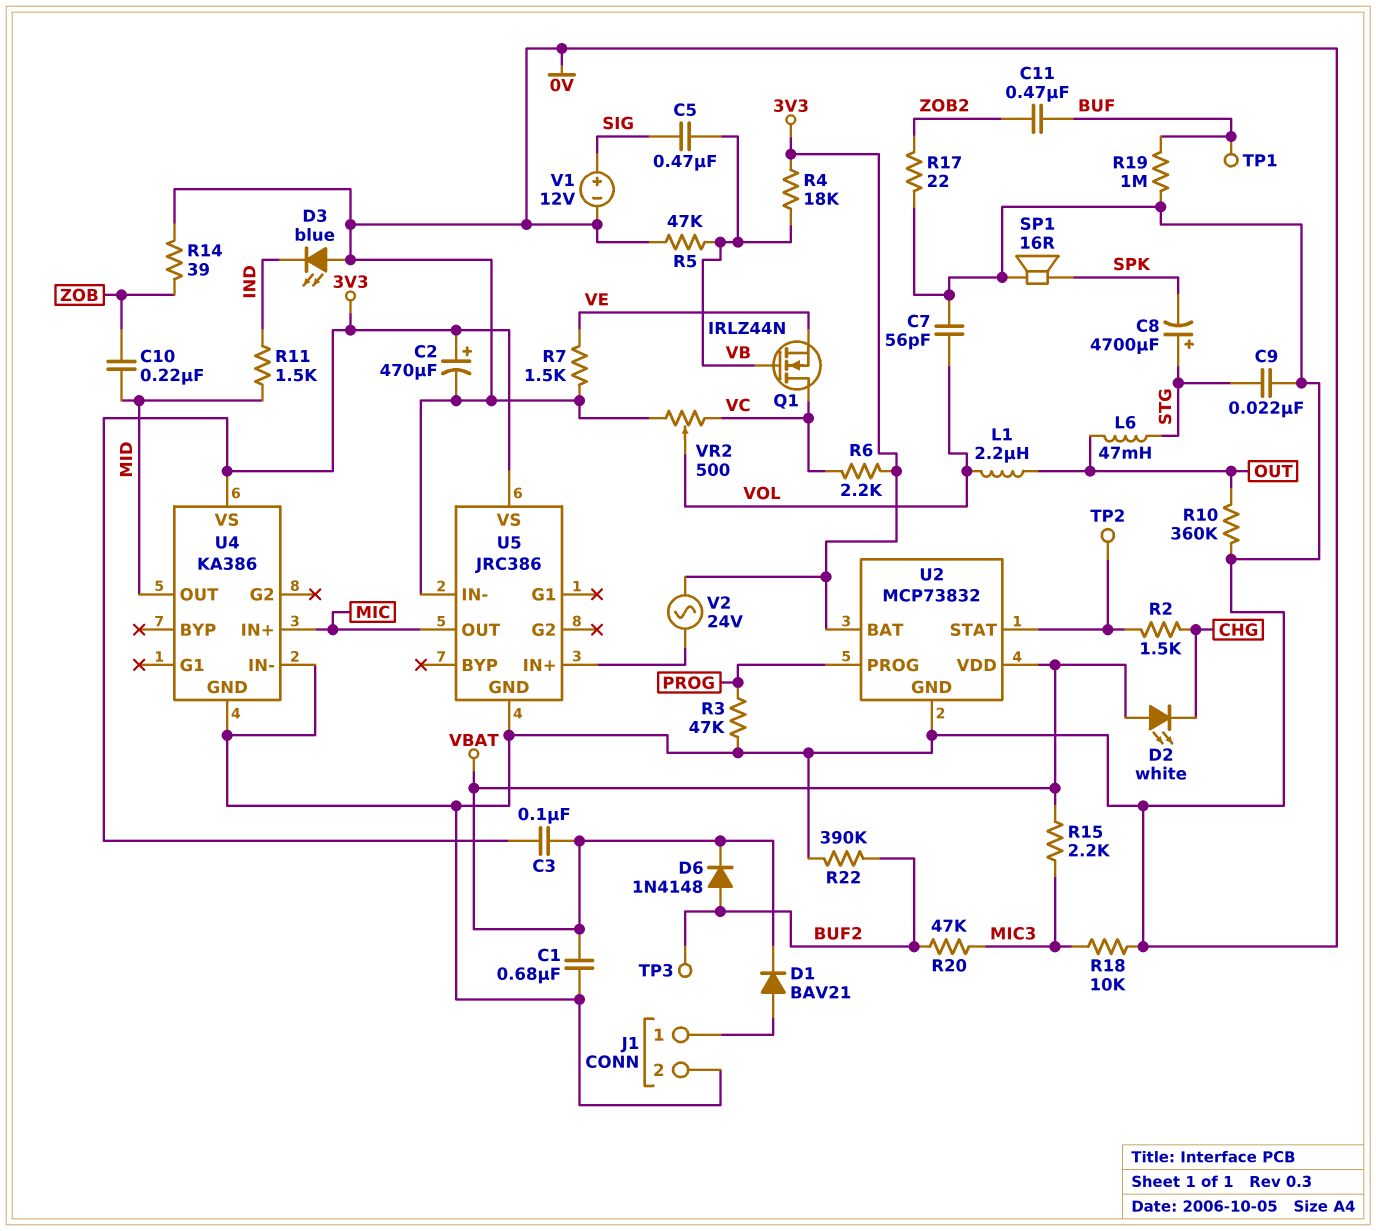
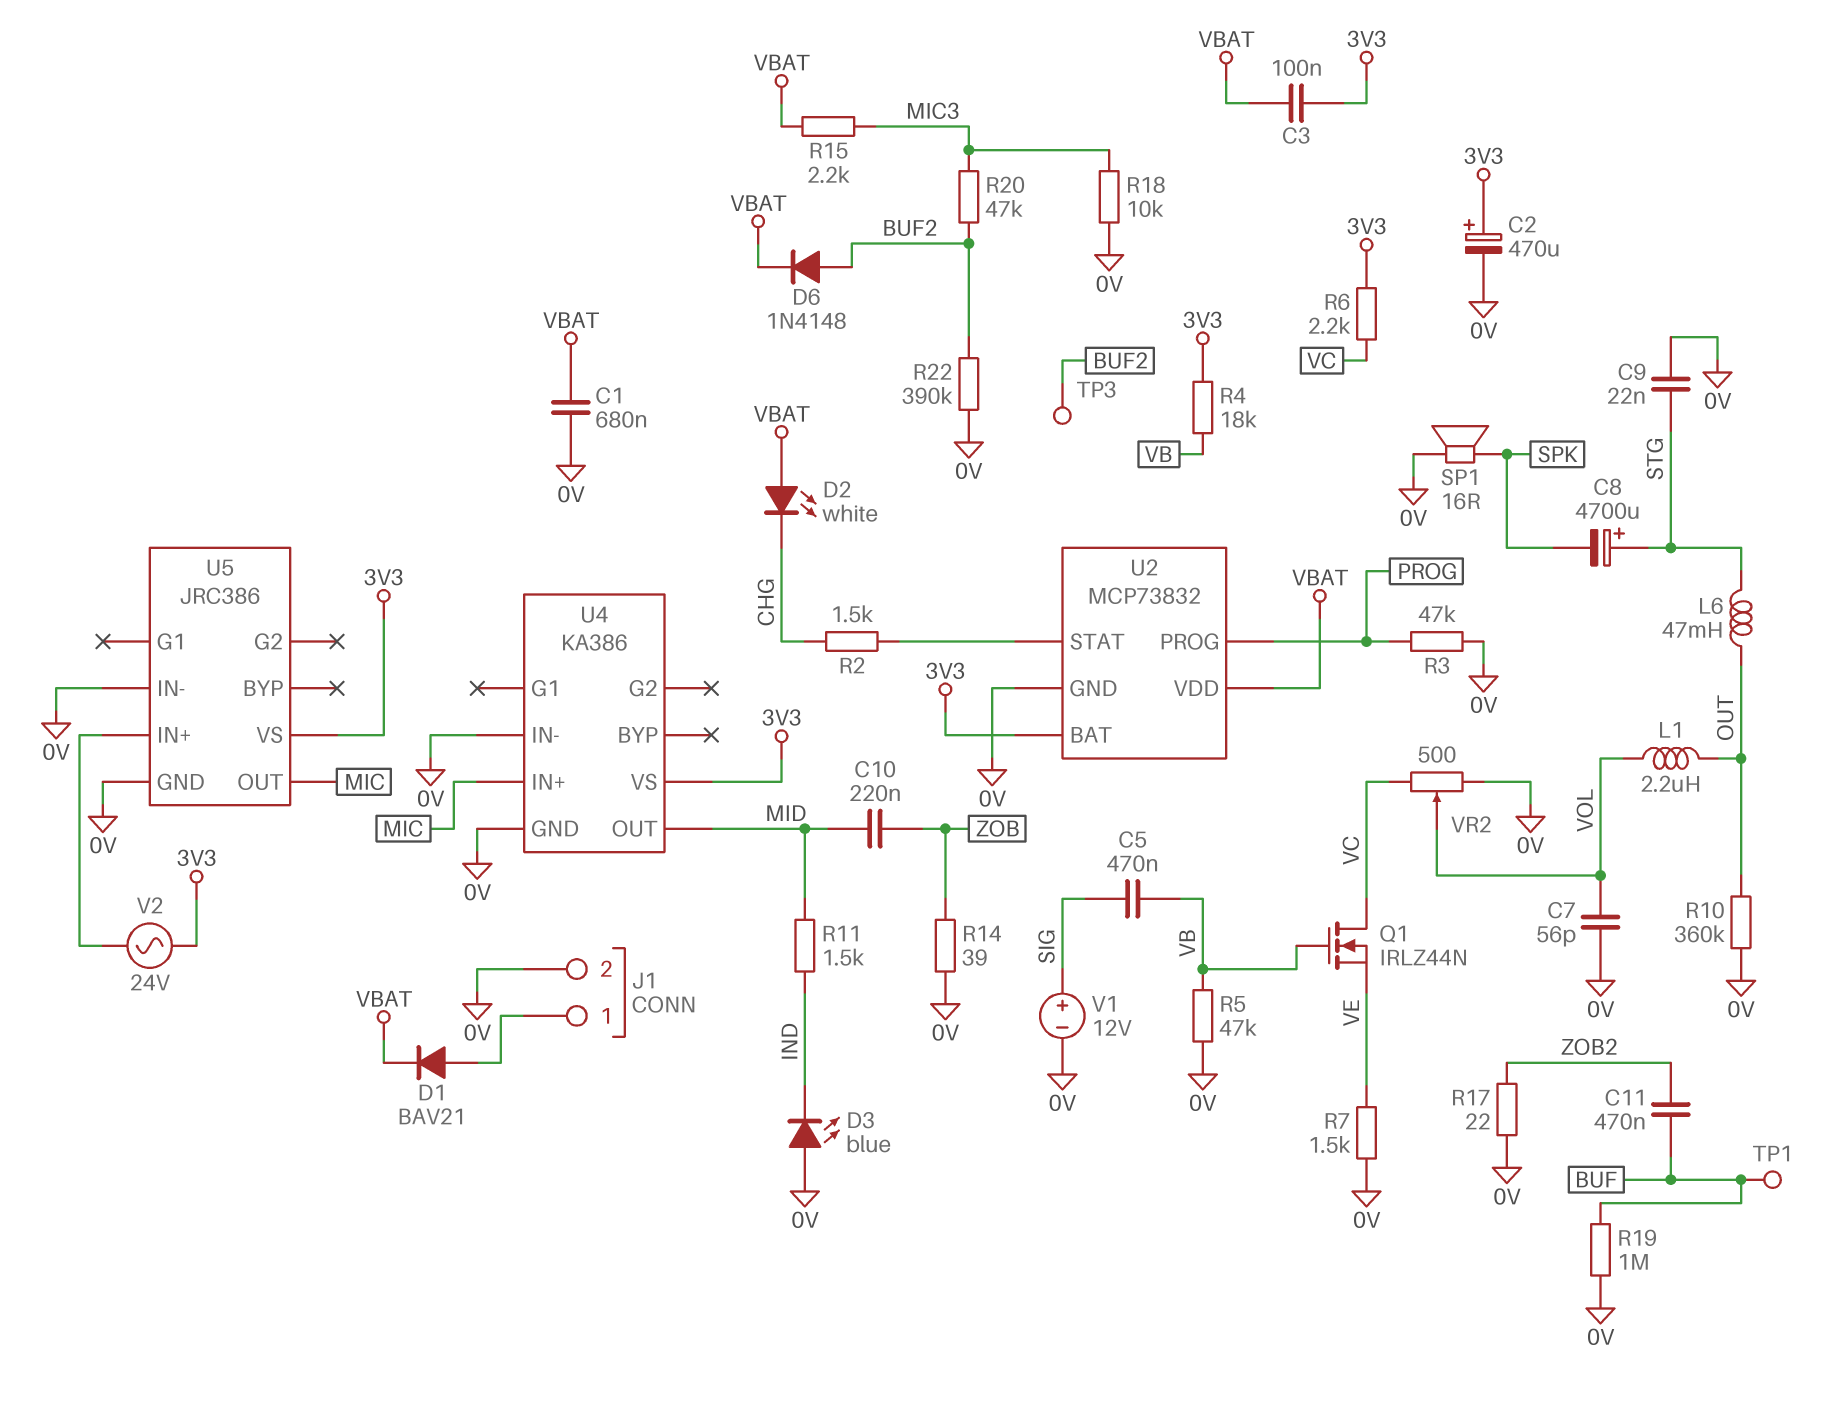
TP2: test point (U2/STAT) -> none

